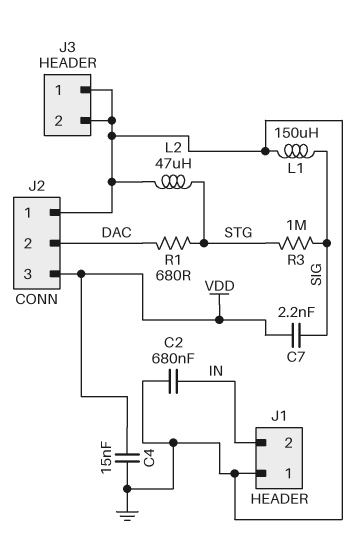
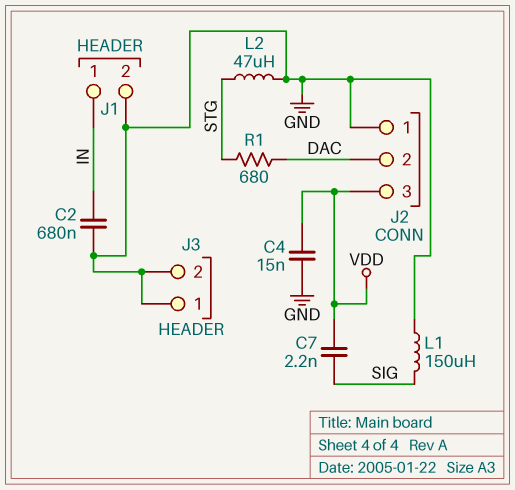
J1 pin 1: GND -> IN
J1 pin 2: IN -> GND
R3: 1M (SIG, STG) -> none

